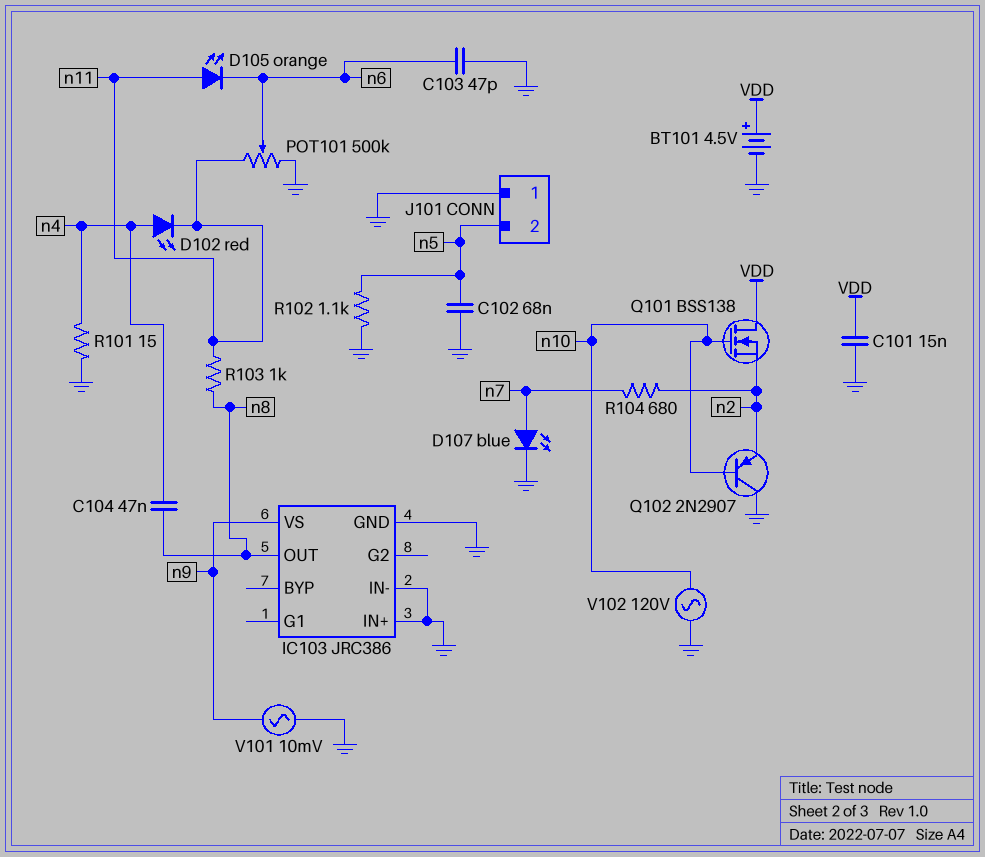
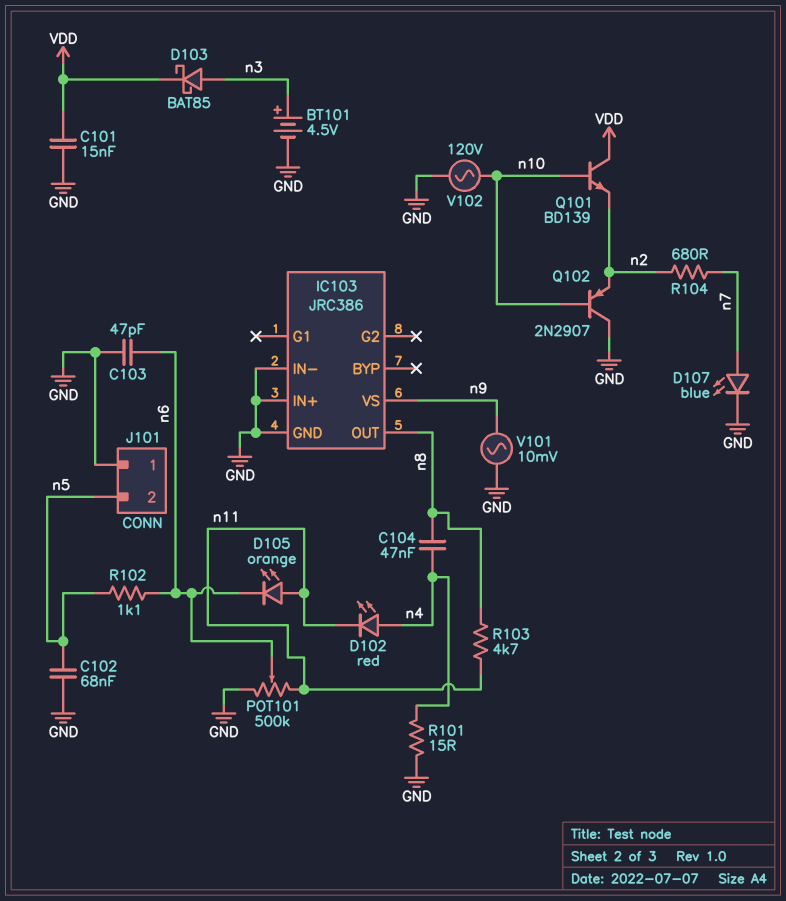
BT101: 4.5V (plus VDD, minus GND) -> 4.5V (plus n3, minus GND)
D103: none -> schottky BAT85 (A n3, K VDD)
Q101: NMOS BSS138 (G n10, D VDD, S n2) -> NPN BD139 (B n10, C VDD, E n2)
R102: 1.1k (GND, n5) -> 1.1k (n5, n6)
R103: 1k (n8, n11) -> 4.7k (n8, n11)

